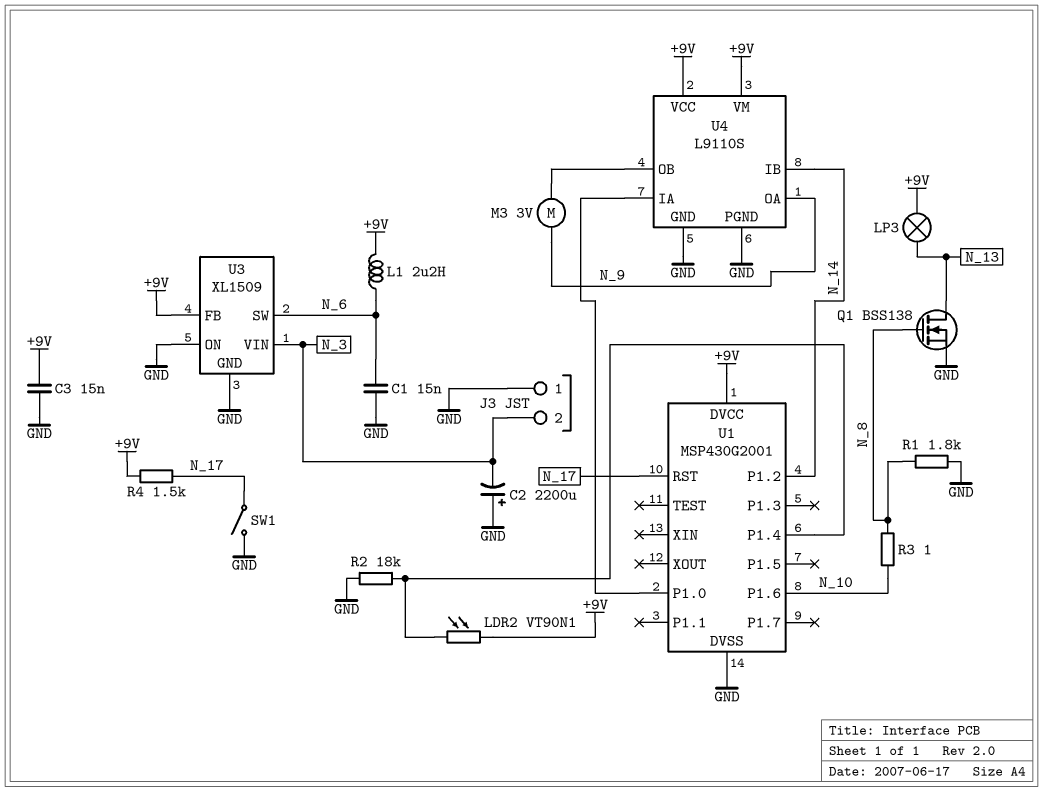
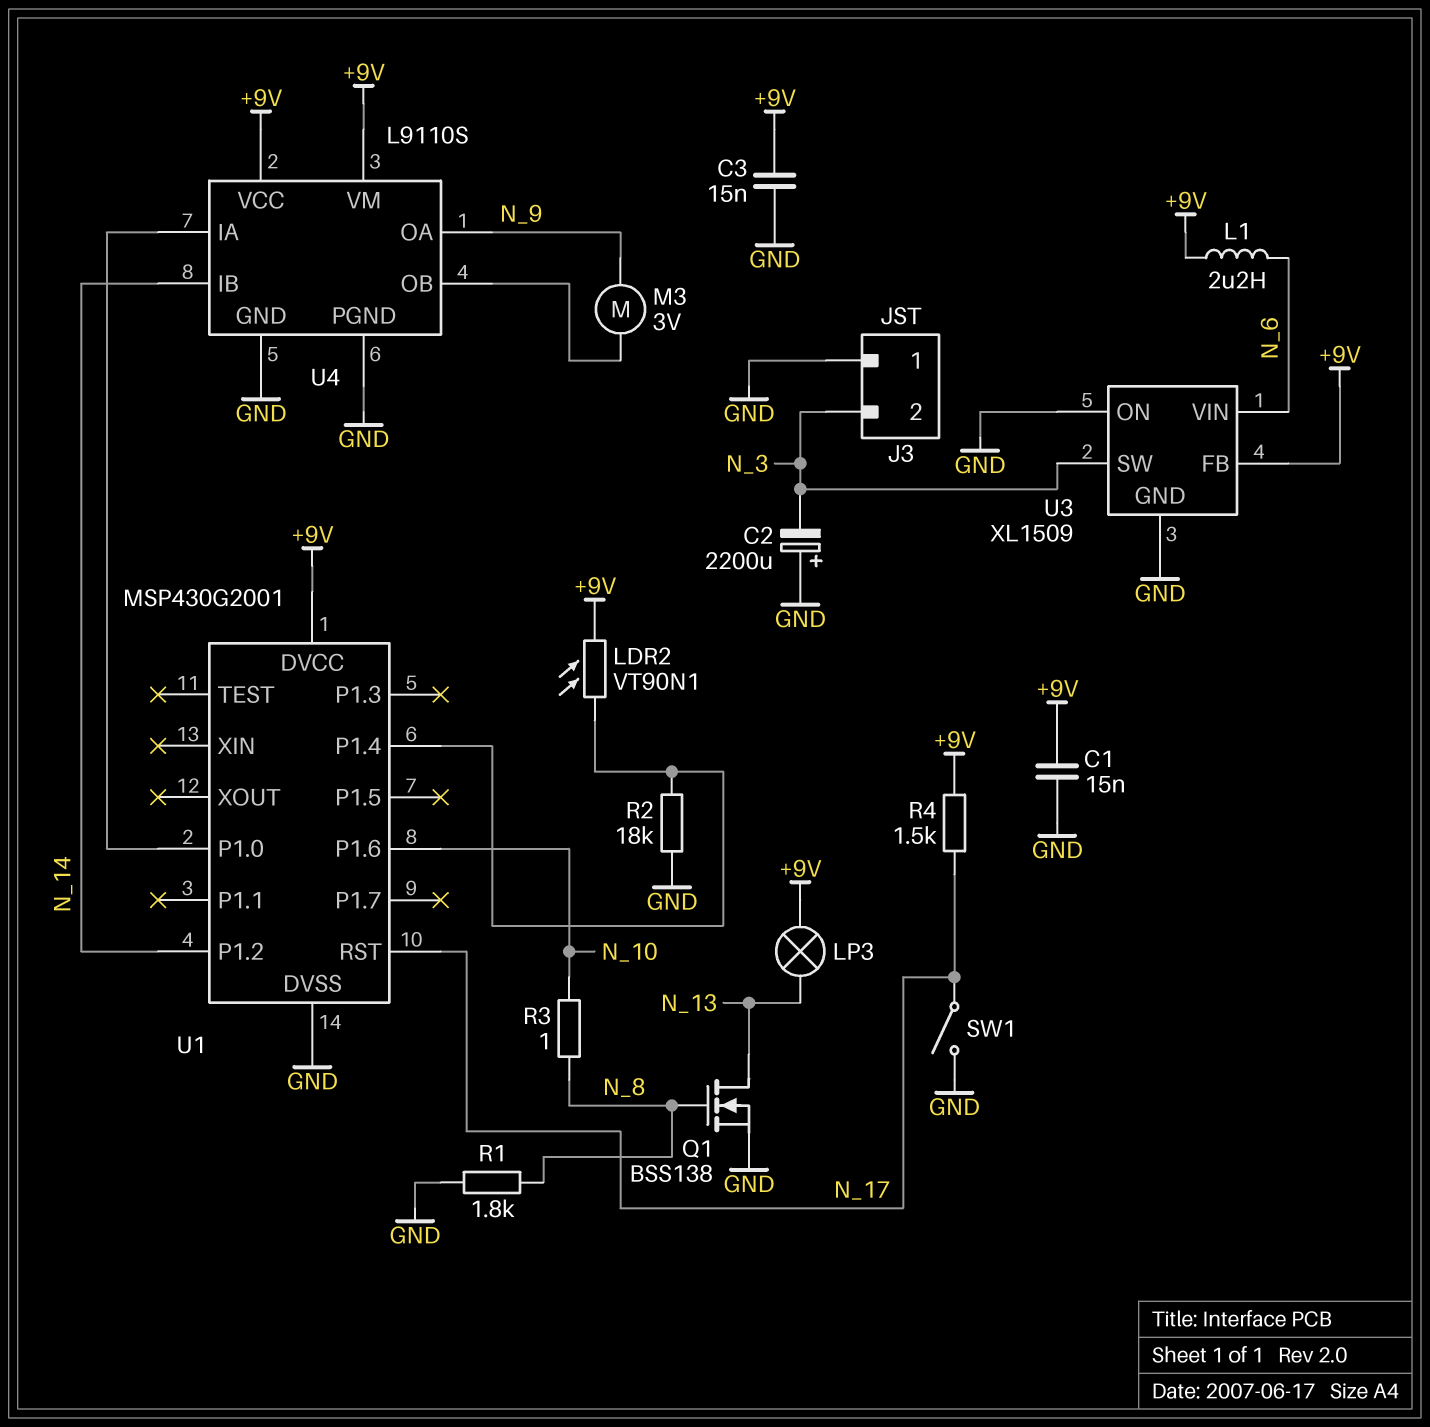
C1: 15nF (GND, N_6) -> 15nF (+9V, GND)
U3 pin SW: N_6 -> N_3
U3 pin VIN: N_3 -> N_6

